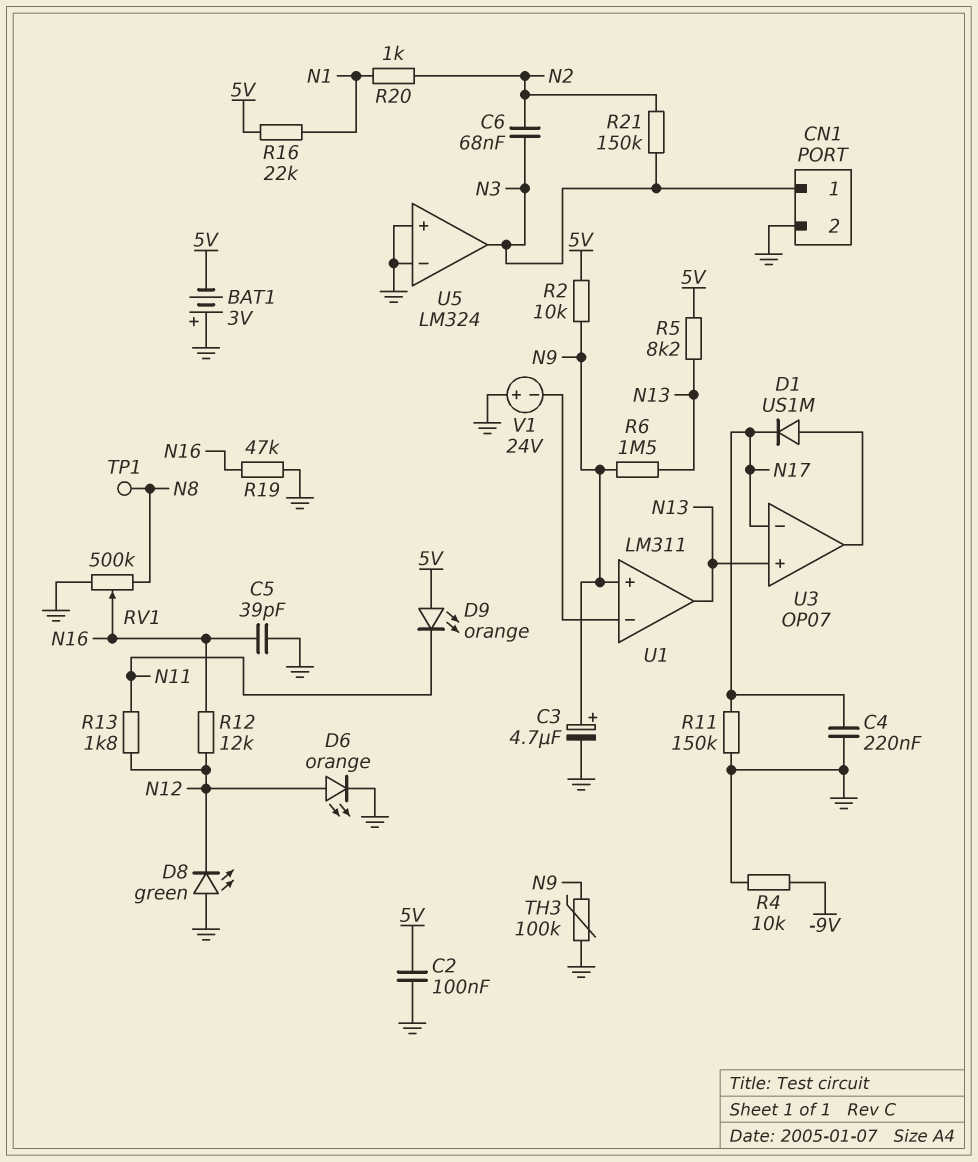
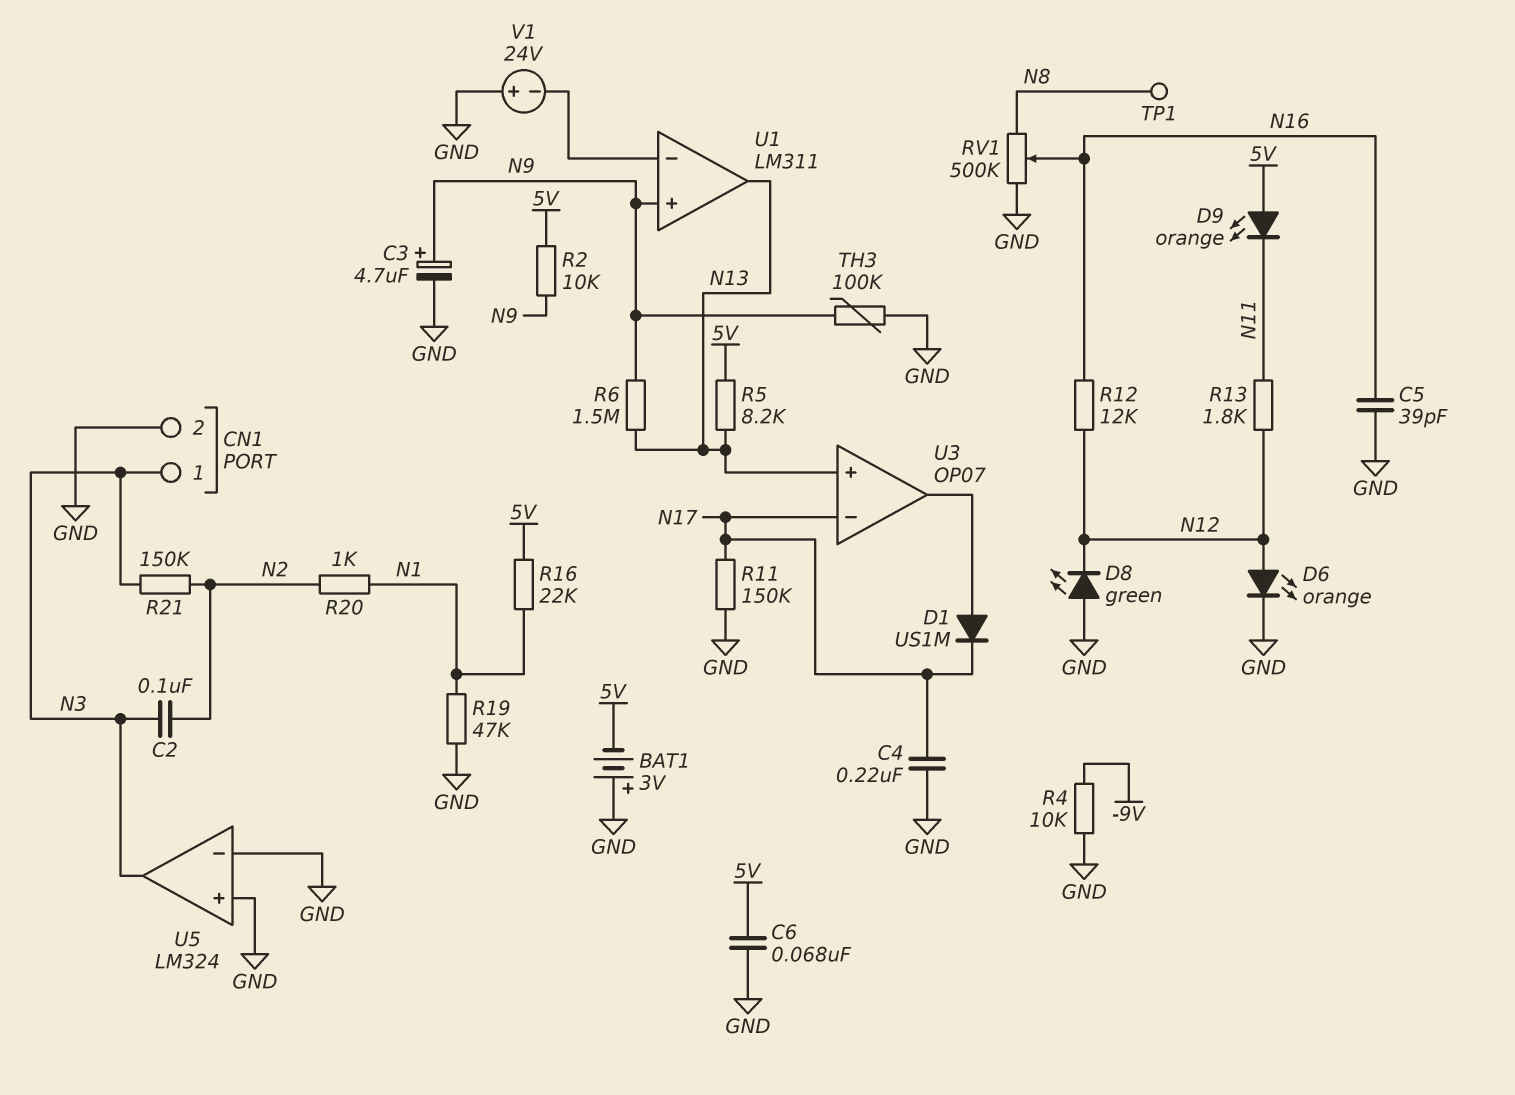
C2: 100nF (5V, GND) -> 100nF (N2, N3)
C6: 68nF (N2, N3) -> 68nF (5V, GND)
R19: 47k (GND, N16) -> 47k (GND, N1)

